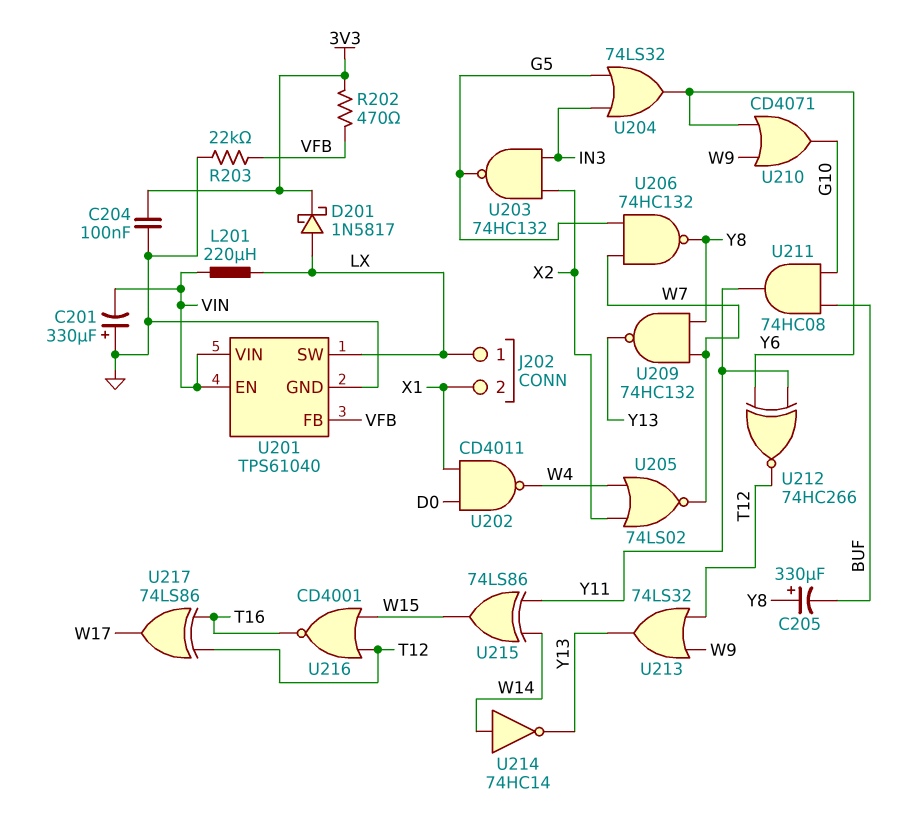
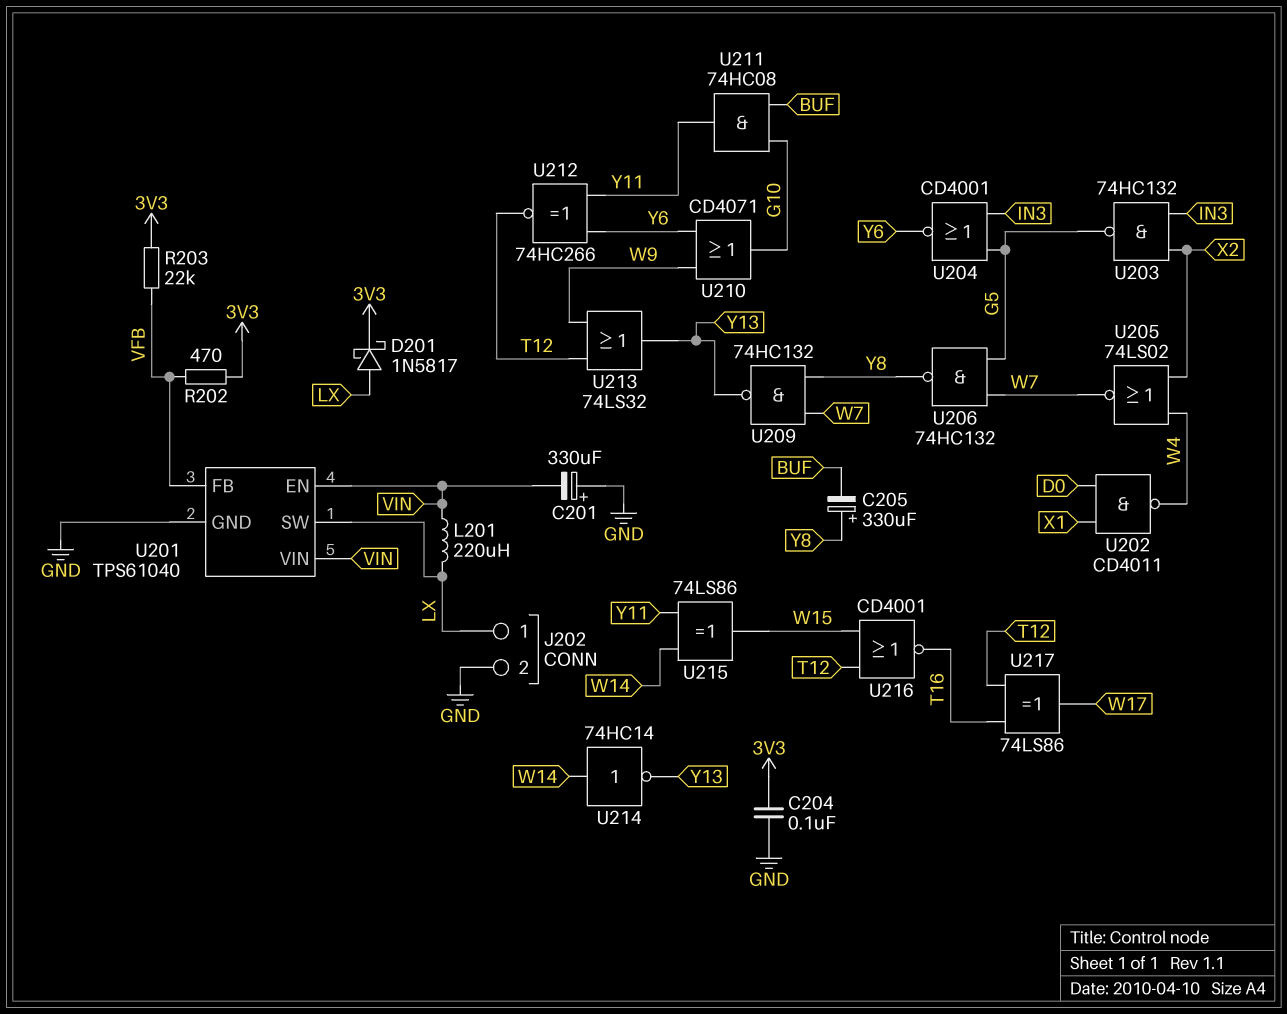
J202 pin 2: X1 -> GND
R203: 22k (GND, VFB) -> 22k (3V3, VFB)
U204: OR 74LS32 (in G5, in IN3, out Y6) -> NOR CD4001 (in G5, in IN3, out Y6)

